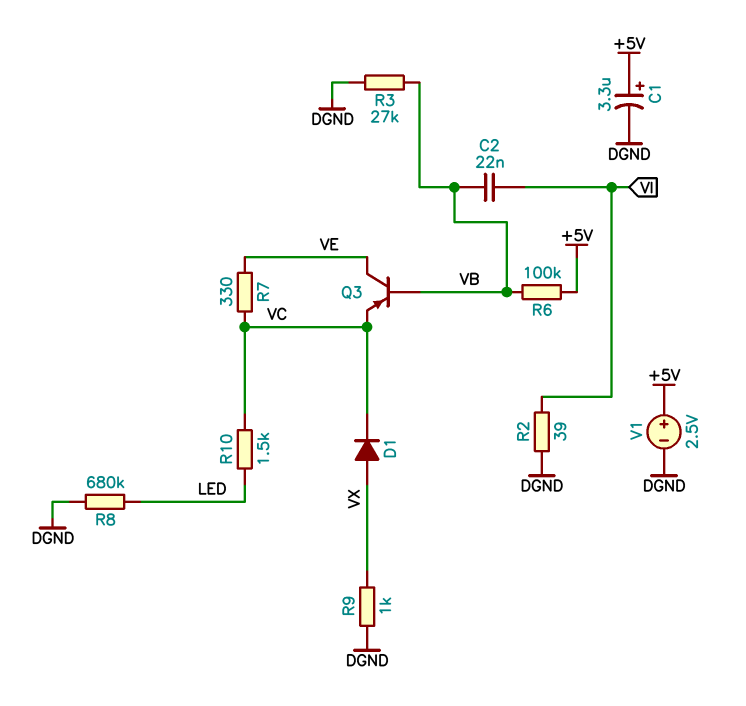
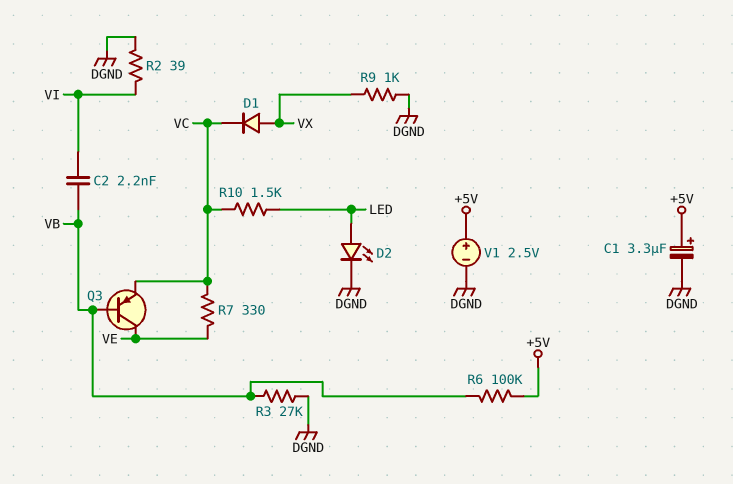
C2: 22nF (VB, VI) -> 2.2nF (VB, VI)
D2: none -> LED (A LED, K DGND)
R8: 680k (DGND, LED) -> none

